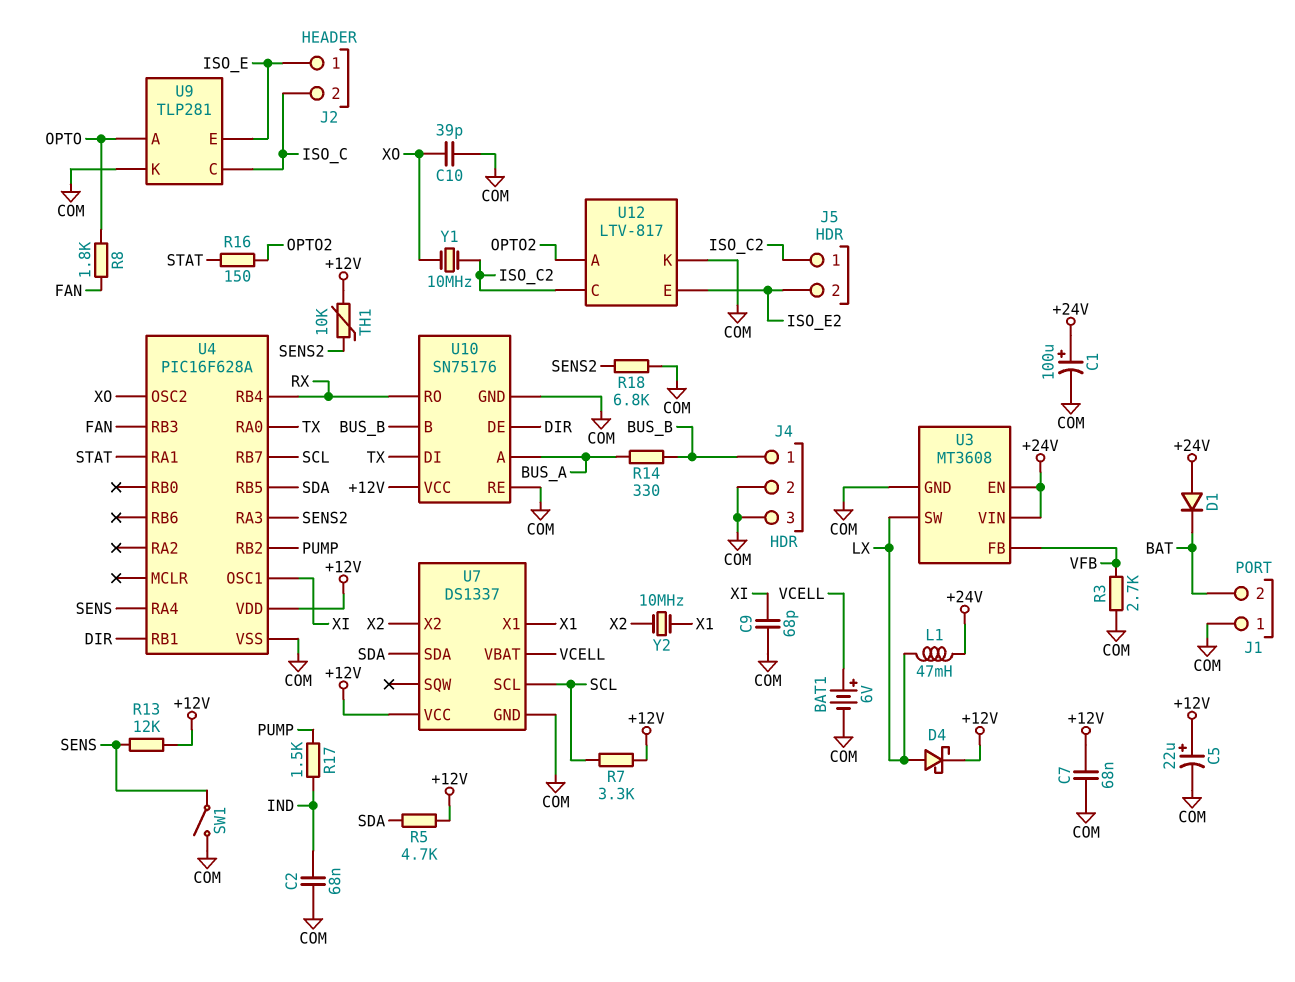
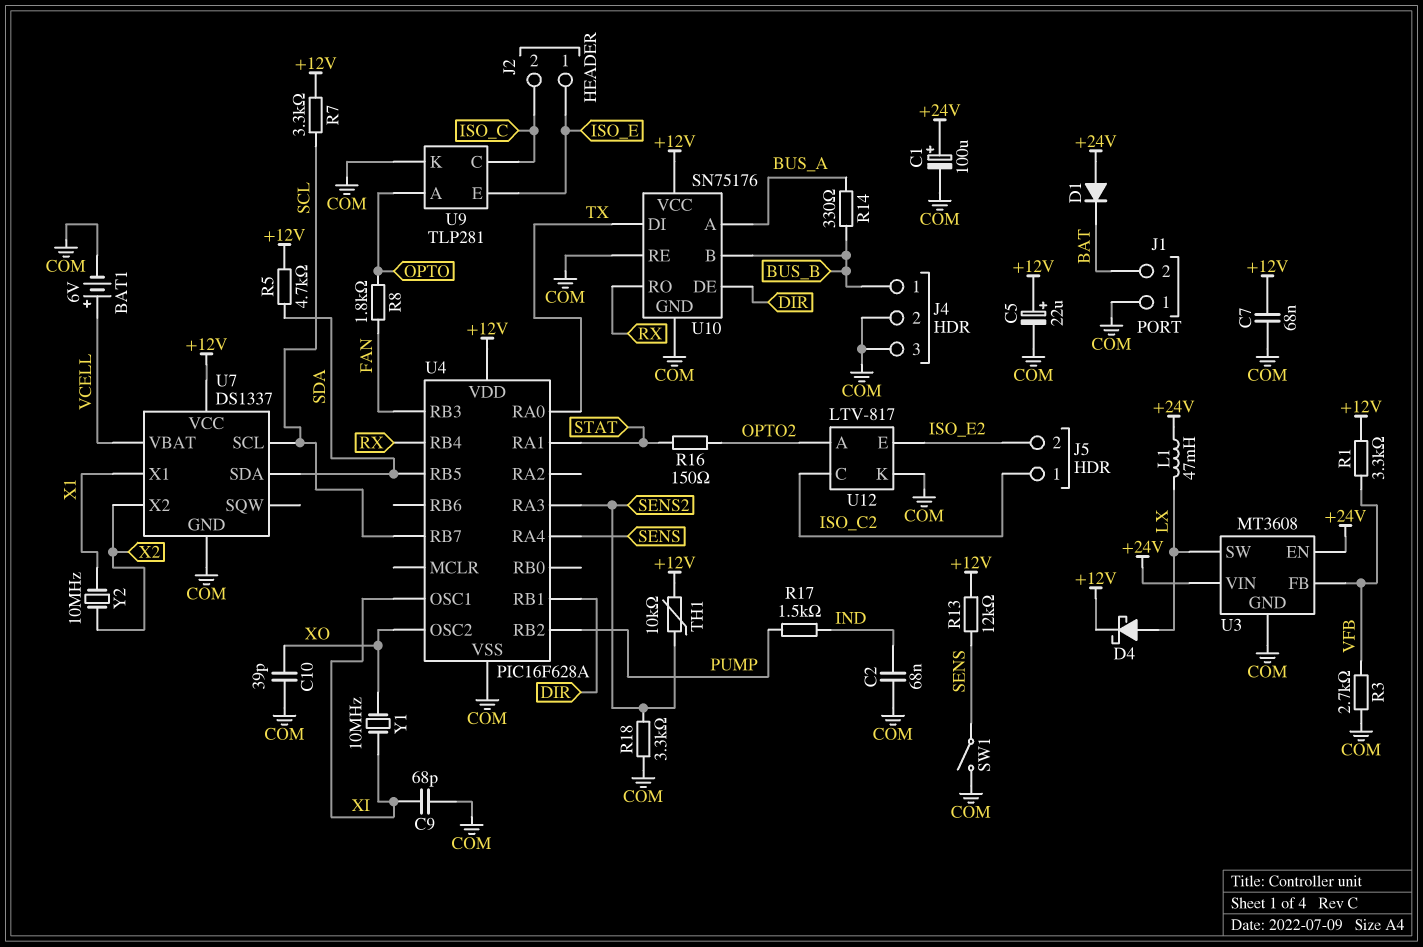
R1: none -> 3.3k (+12V, VFB)
R18: 6.8k (COM, SENS2) -> 3.3k (COM, SENS2)
Y1: 10MHz (ISO_C2, XO) -> 10MHz (XI, XO)

